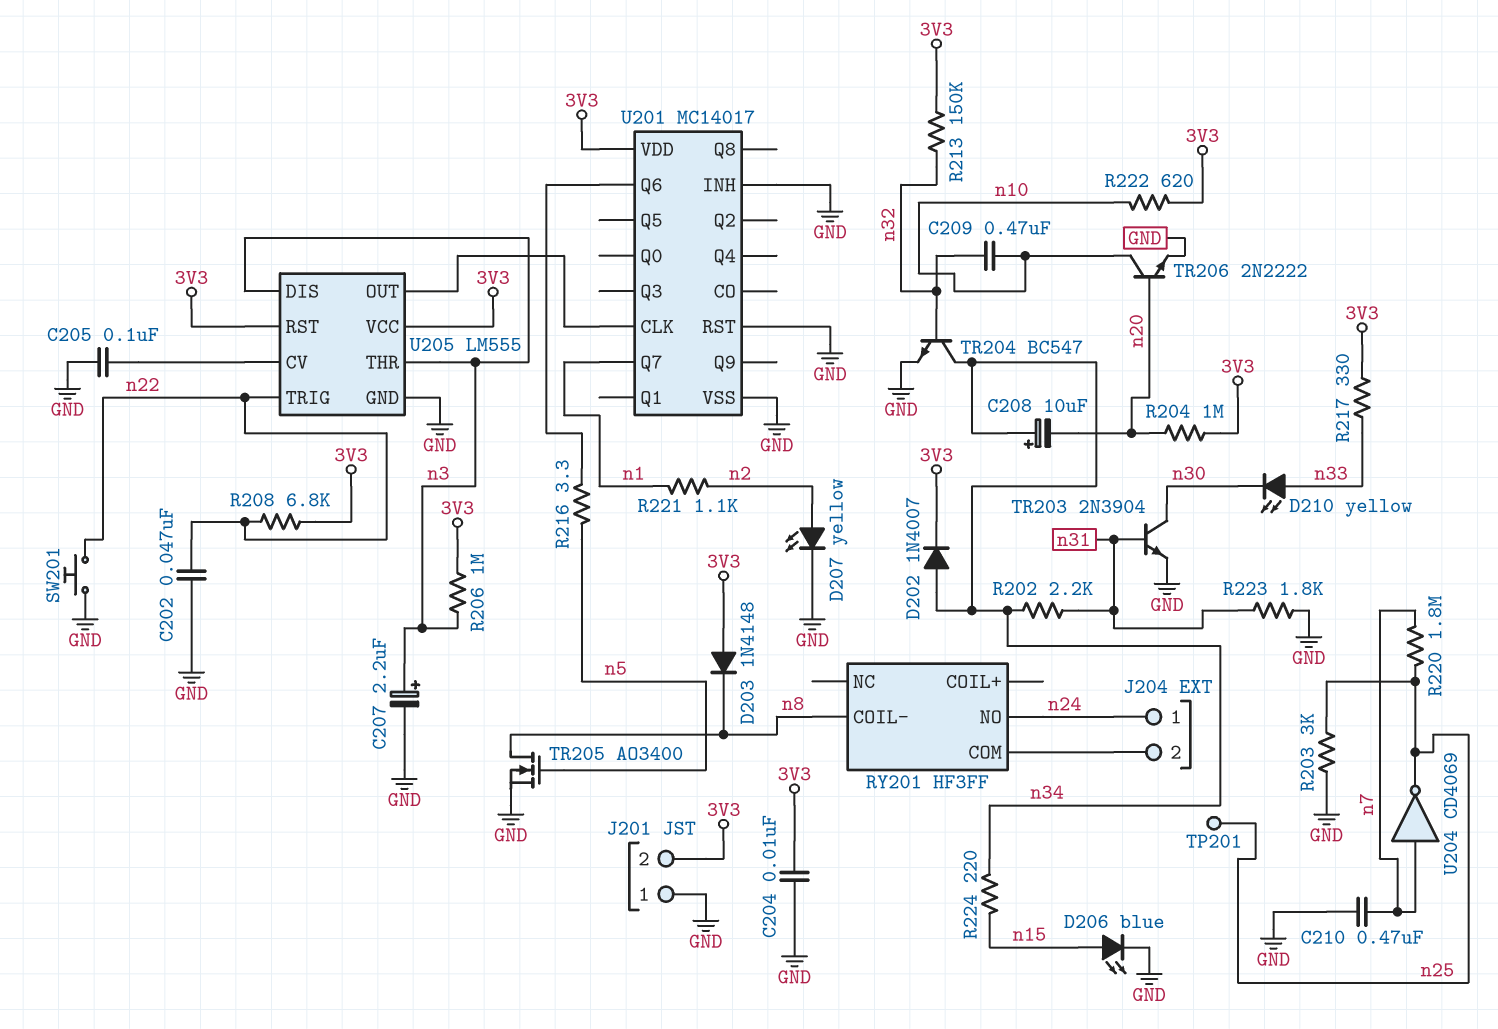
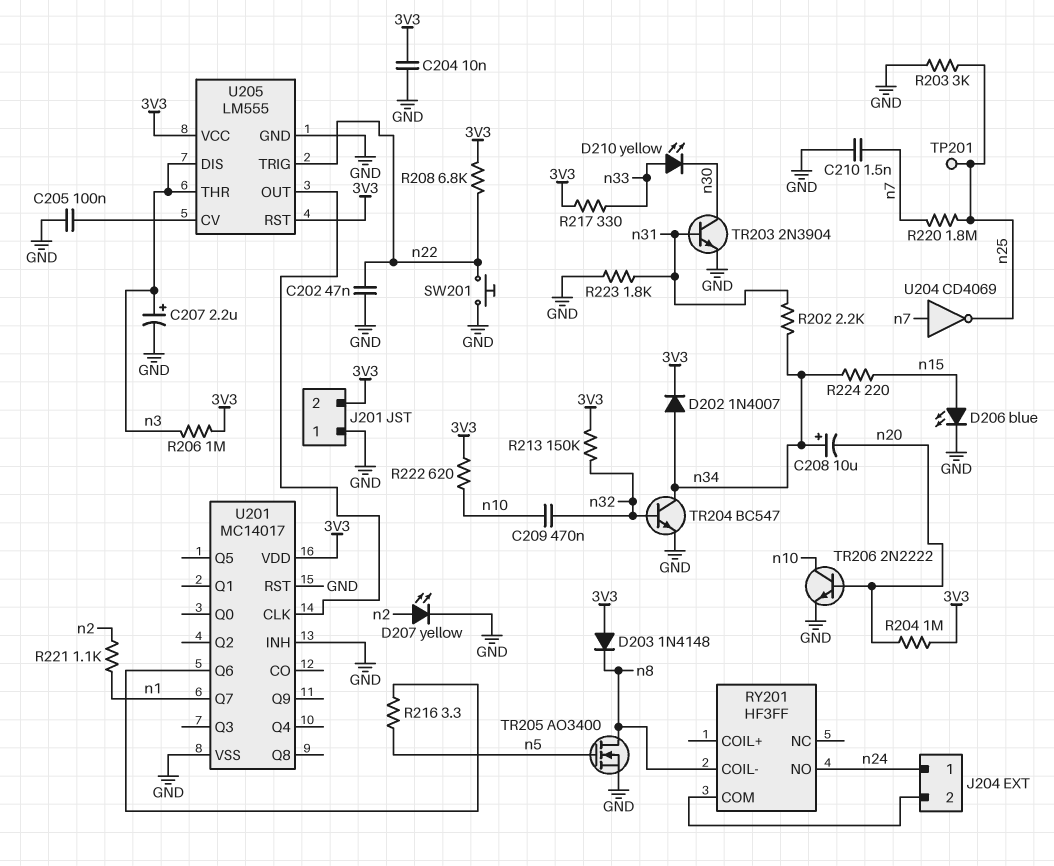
C210: 470nF (GND, n7) -> 1.5nF (GND, n7)

